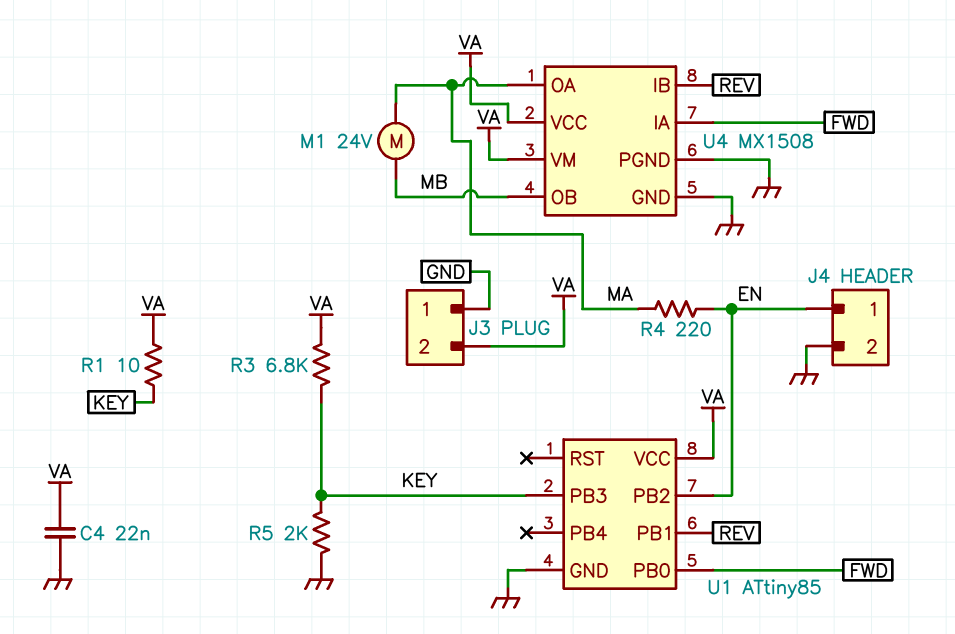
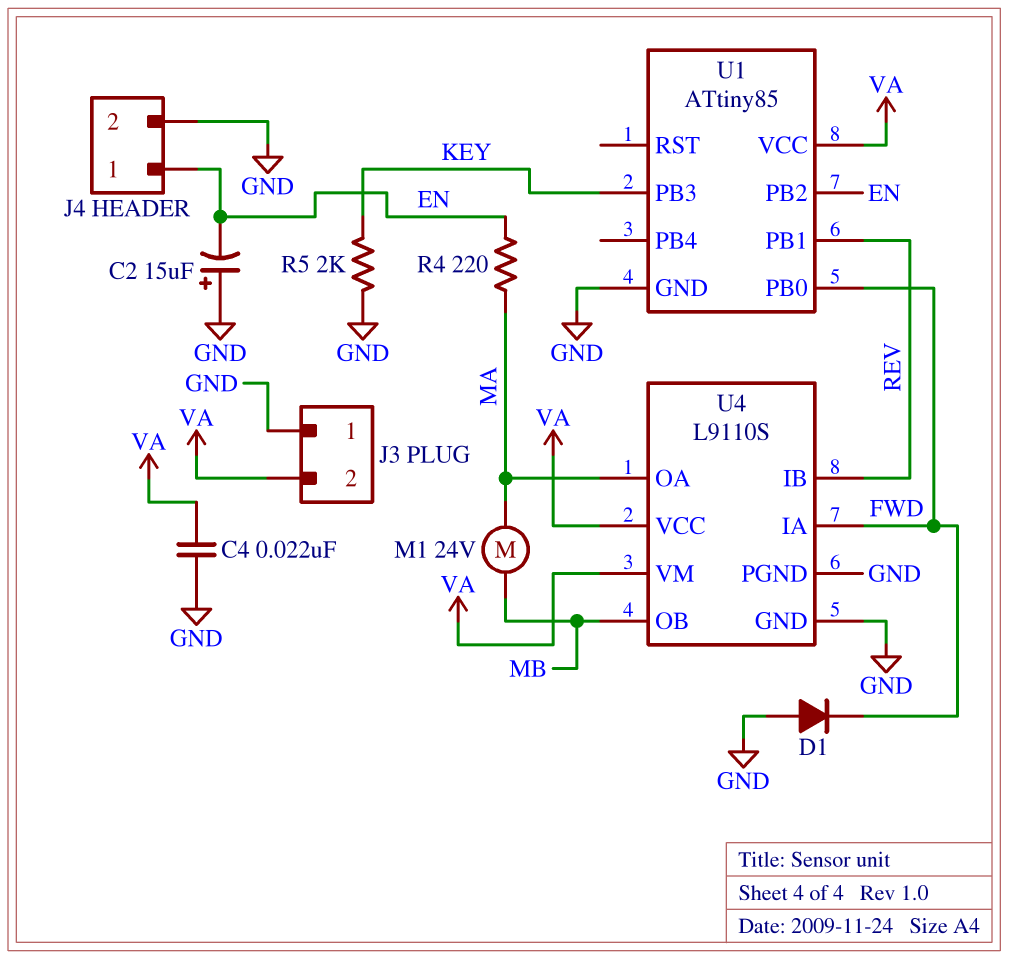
C2: none -> 15uF (plus GND, minus EN)
D1: none -> diode (A GND, K FWD)
R1: 10 (KEY, VA) -> none
R3: 6.8k (KEY, VA) -> none
U4: MX1508 -> L9110S

